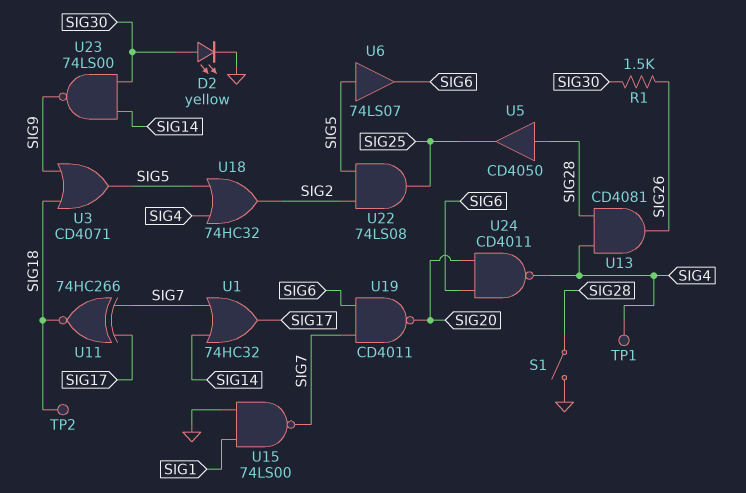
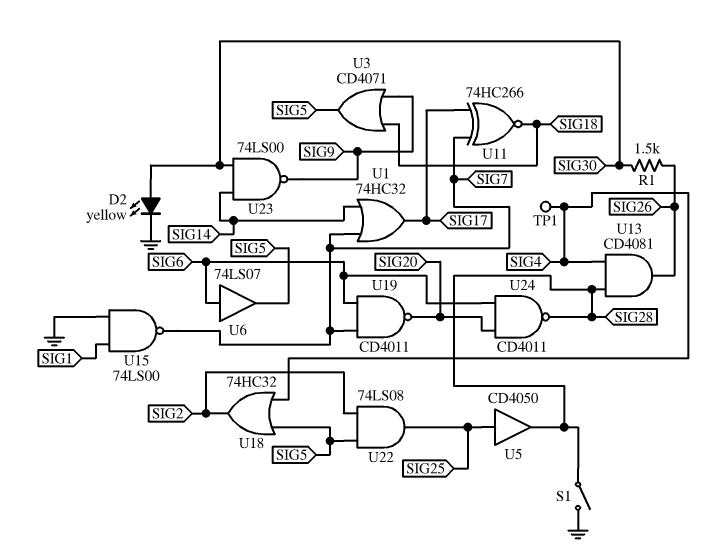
TP2: test point (SIG18) -> none
U5: buffer CD4050 (in SIG28, out SIG25) -> buffer CD4050 (in SIG25, out SIG28)
U6: buffer 74LS07 (in SIG5, out SIG6) -> buffer 74LS07 (in SIG6, out SIG5)
U24: NAND CD4011 (in SIG6, in SIG20, out SIG4) -> NAND CD4011 (in SIG6, in SIG20, out SIG28)

